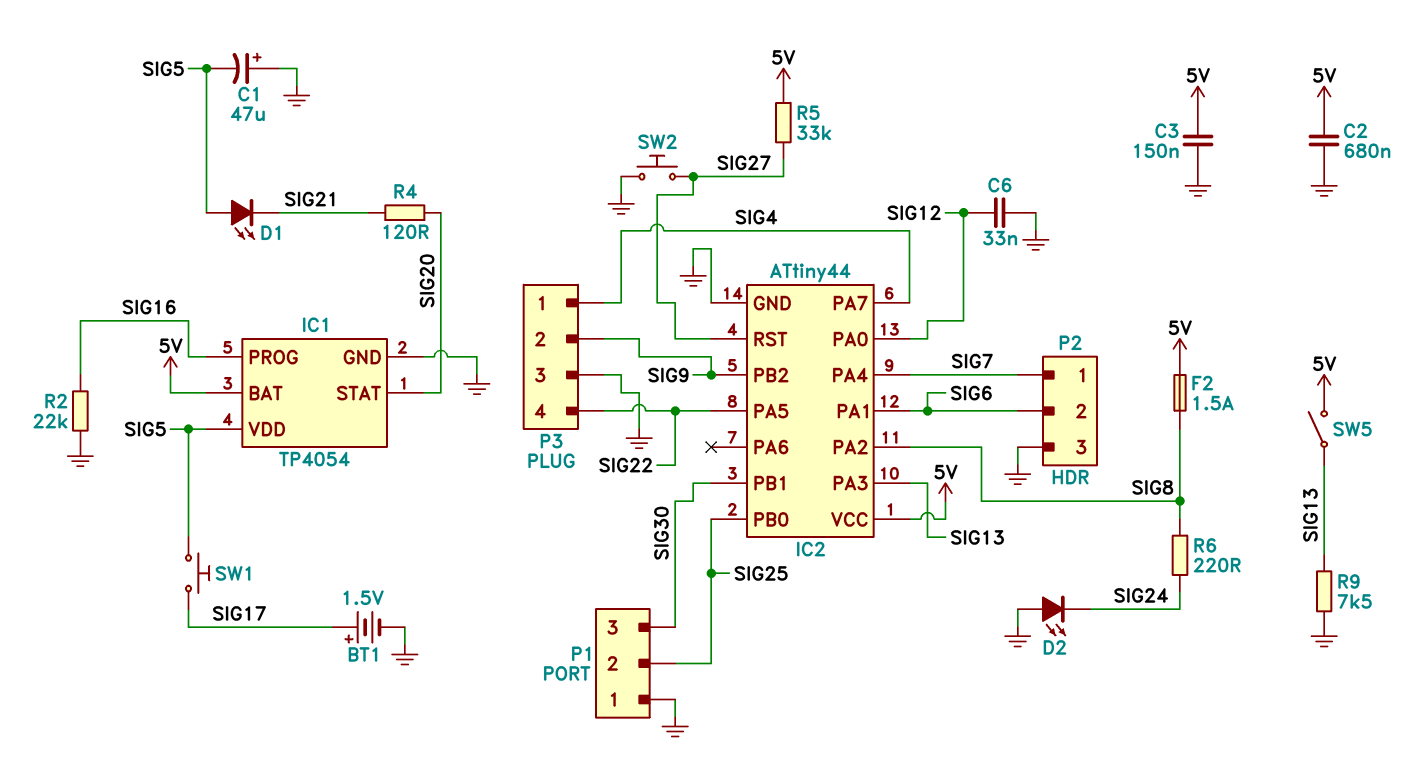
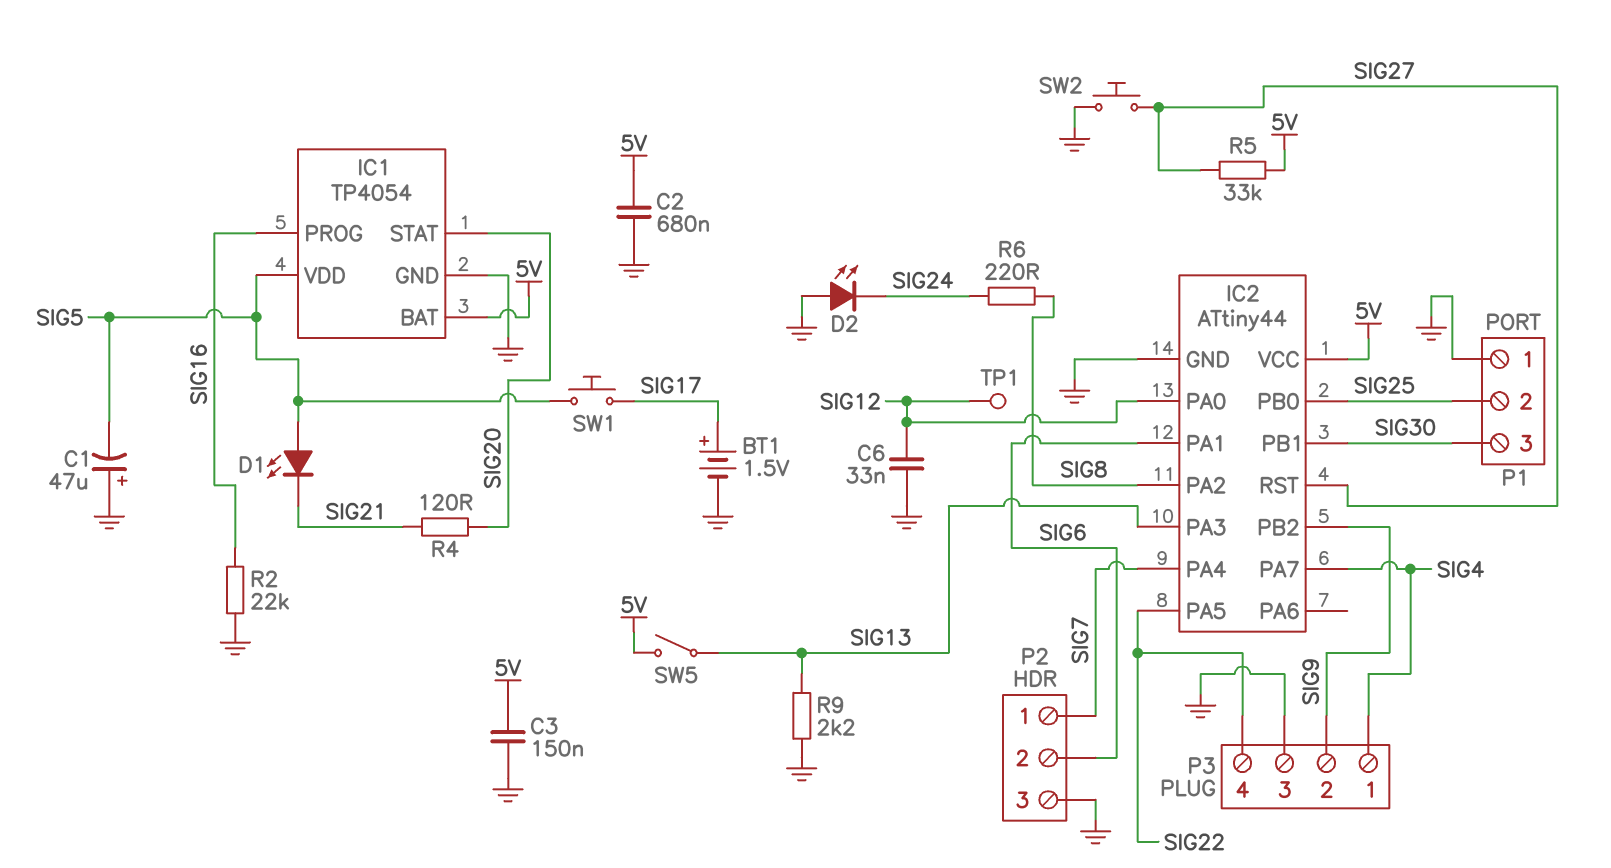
F2: 1.5A (5V, SIG8) -> none
R9: 7.5k (GND, SIG13) -> 2.2k (GND, SIG13)
TP1: none -> test point (SIG12)

